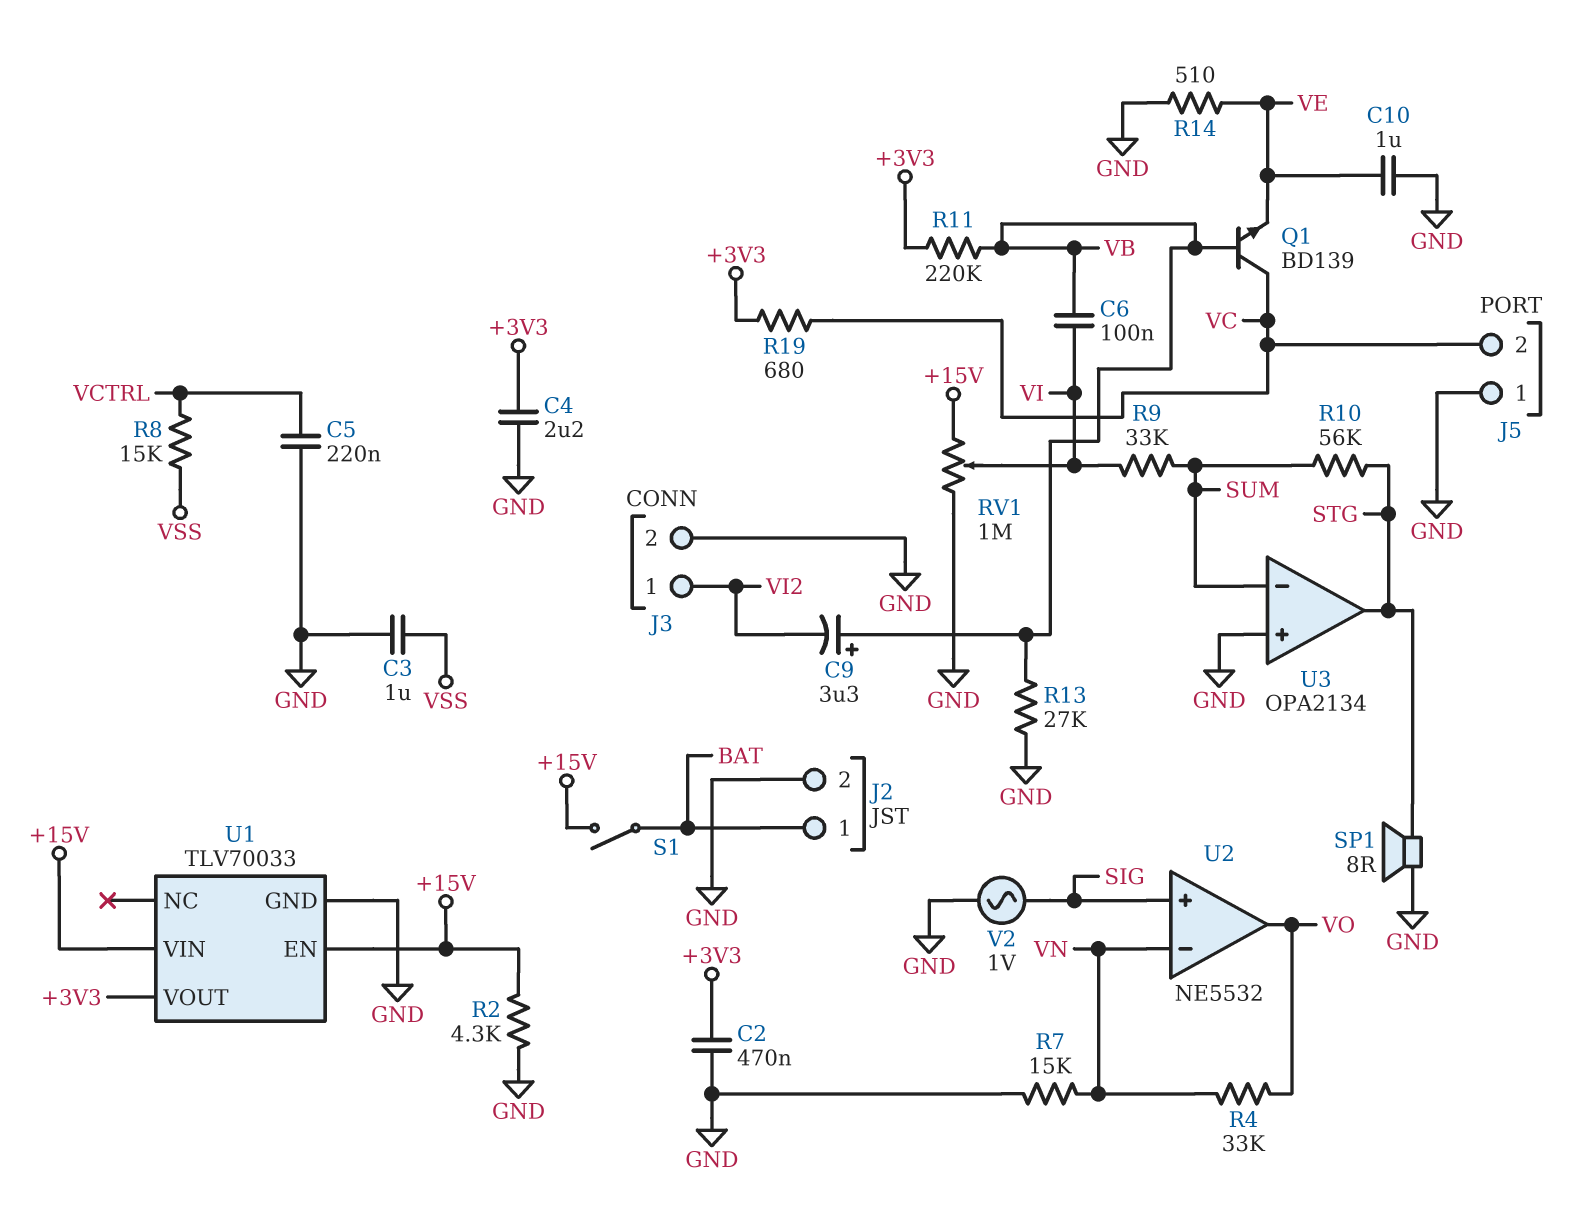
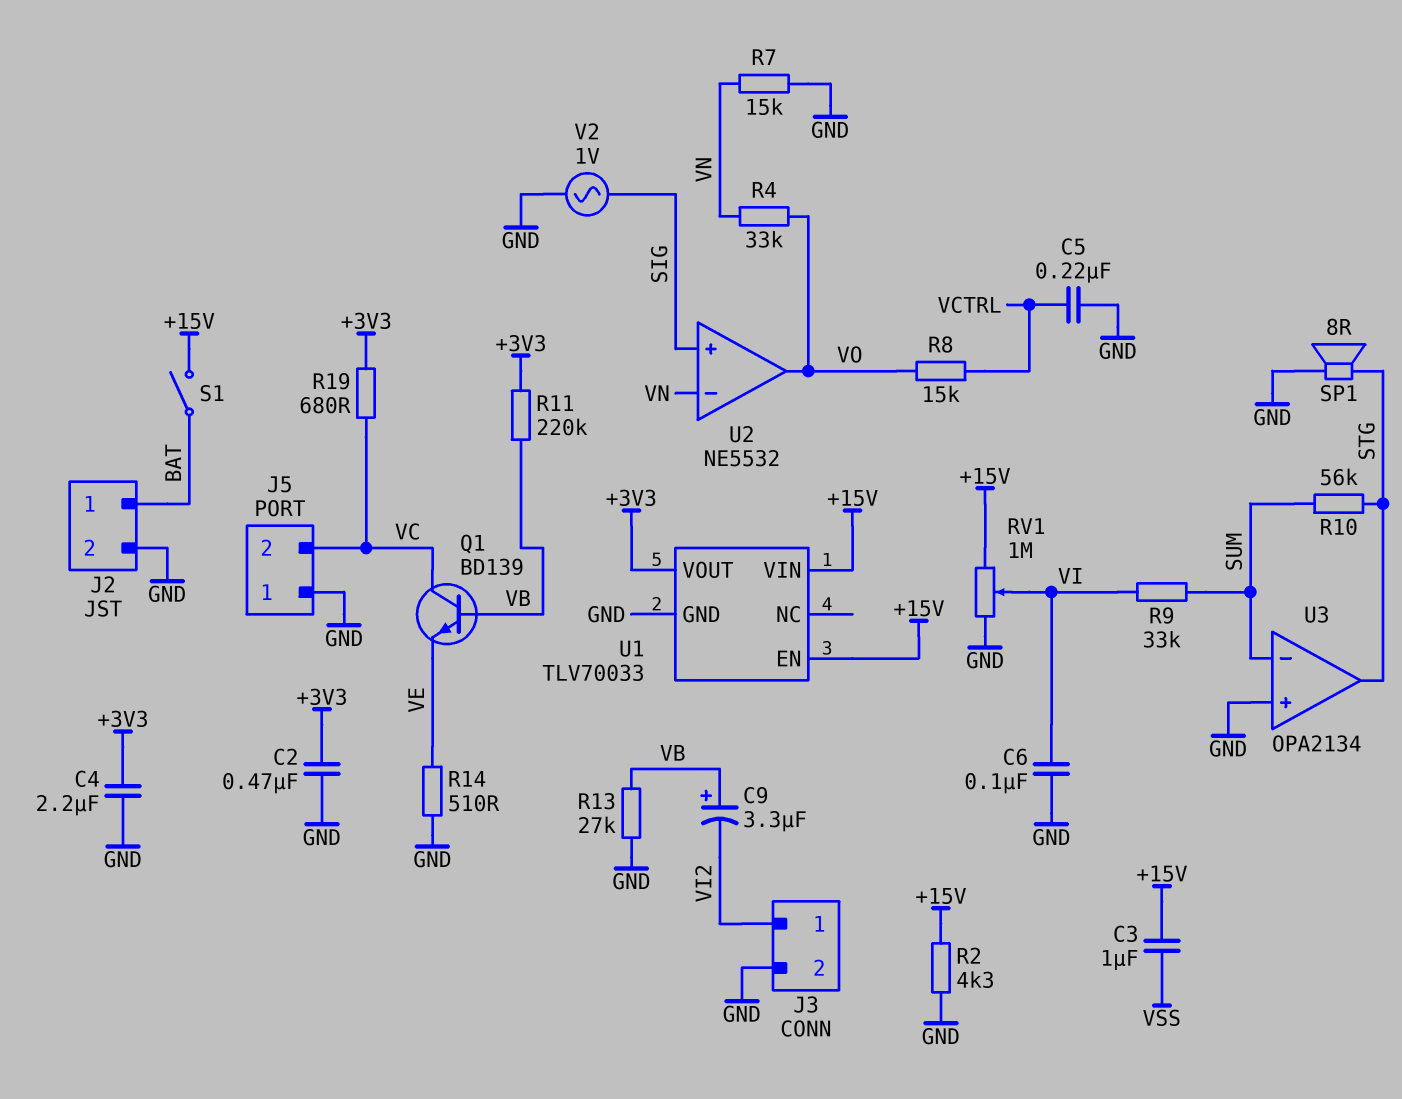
C3: 1uF (GND, VSS) -> 1uF (+15V, VSS)
C6: 100nF (VB, VI) -> 100nF (GND, VI)
C10: 1uF (GND, VE) -> none
R8: 15k (VCTRL, VSS) -> 15k (VCTRL, VO)

